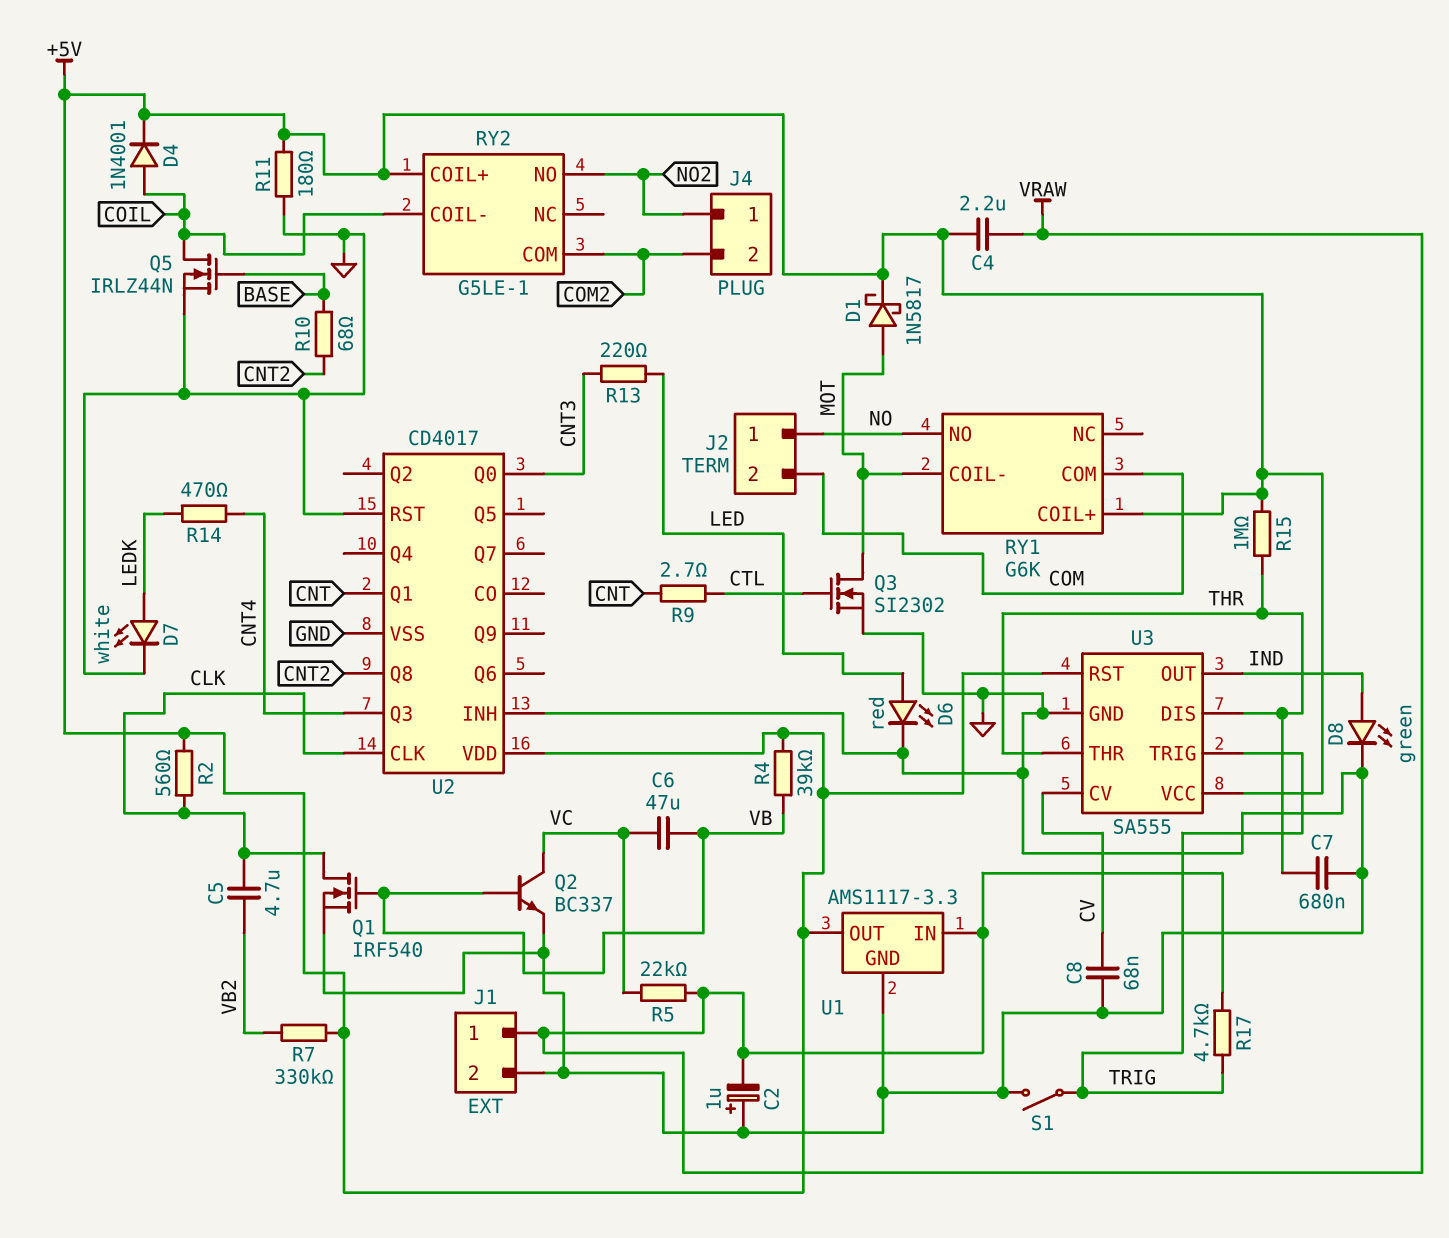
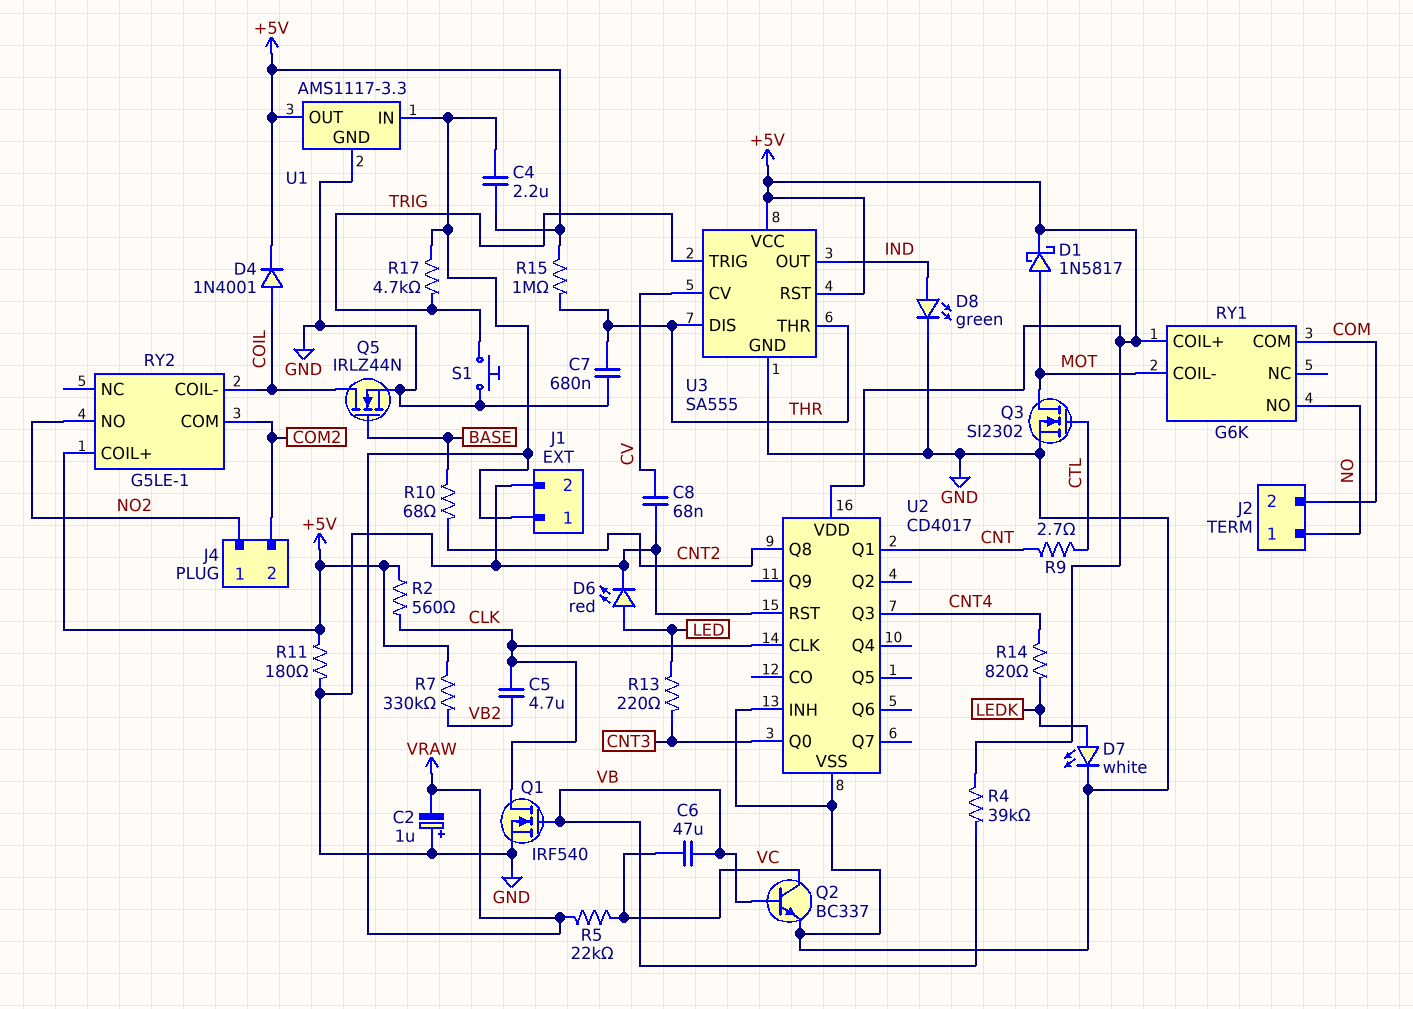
R14: 470 (CNT4, LEDK) -> 820 (CNT4, LEDK)
S1: switch (GND, TRIG) -> button (GND, TRIG)

